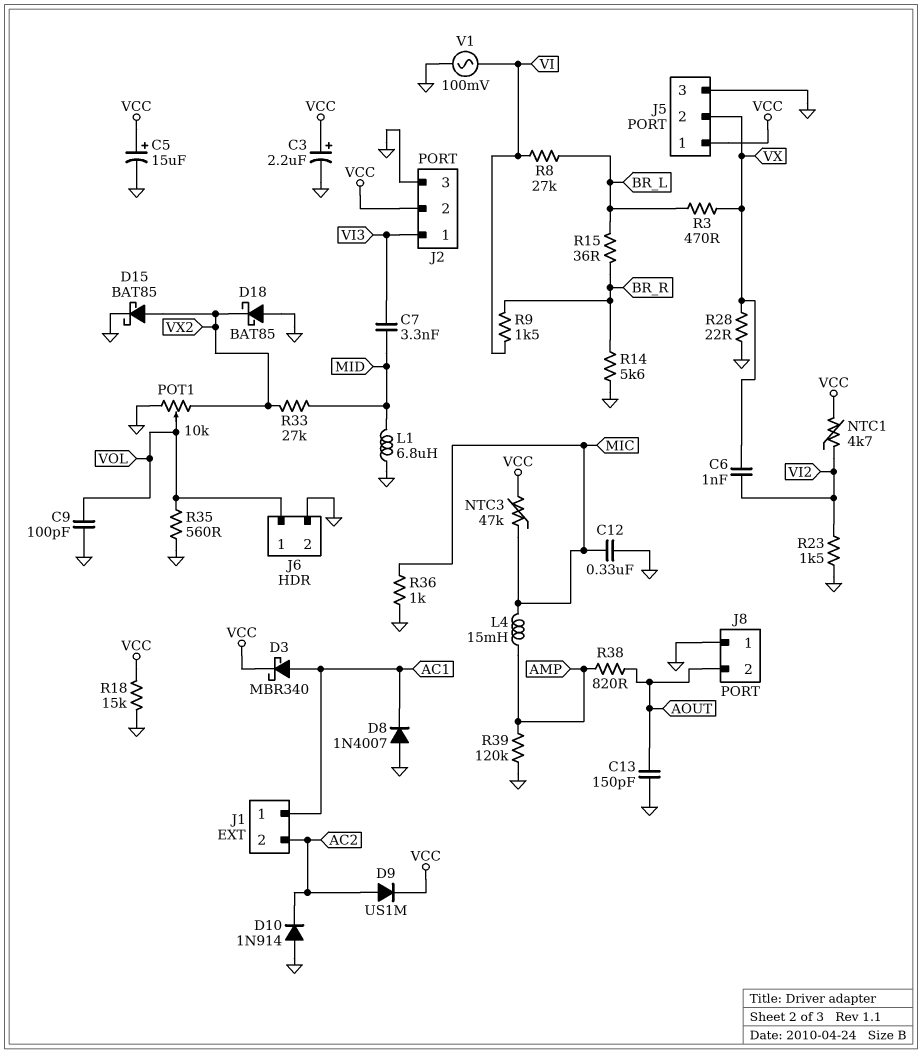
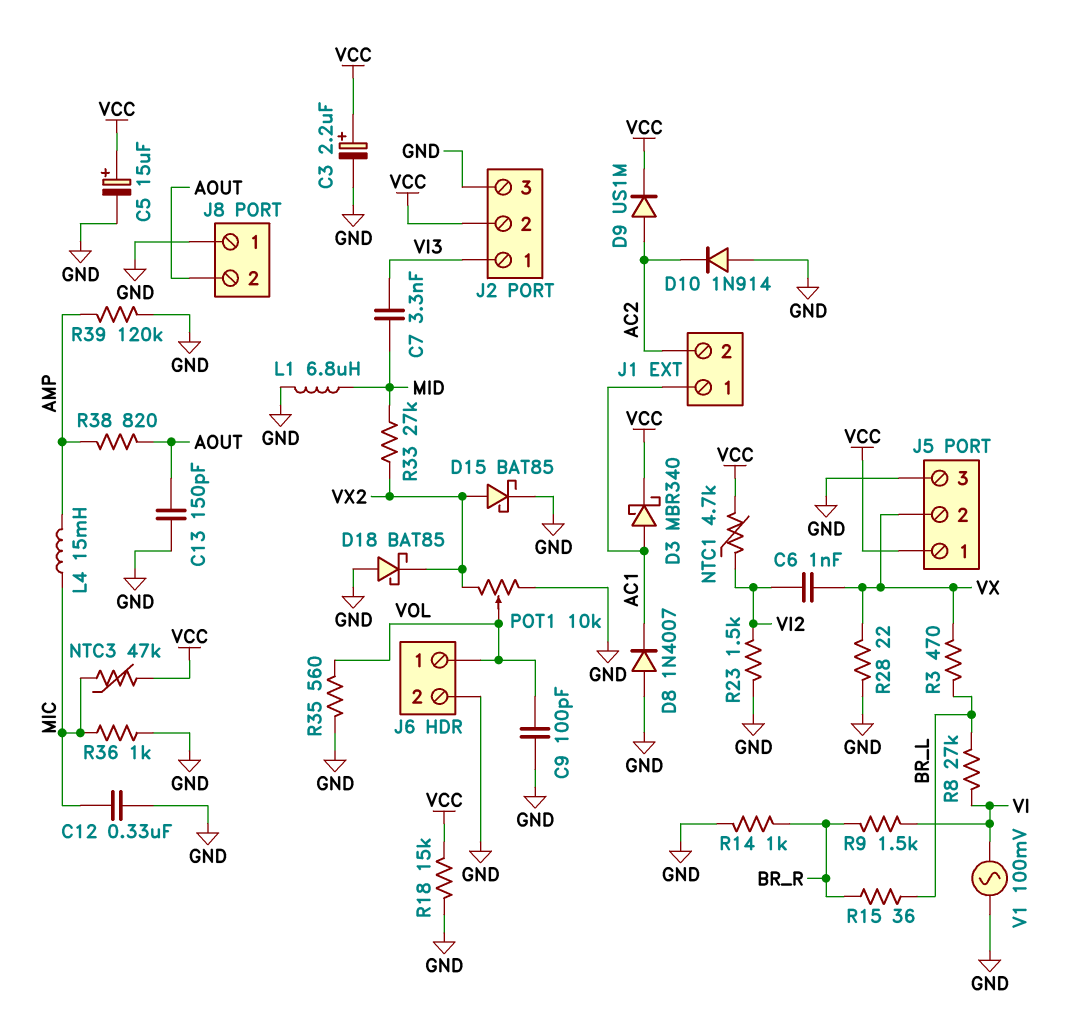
R14: 5.6k (BR_R, GND) -> 1k (BR_R, GND)

